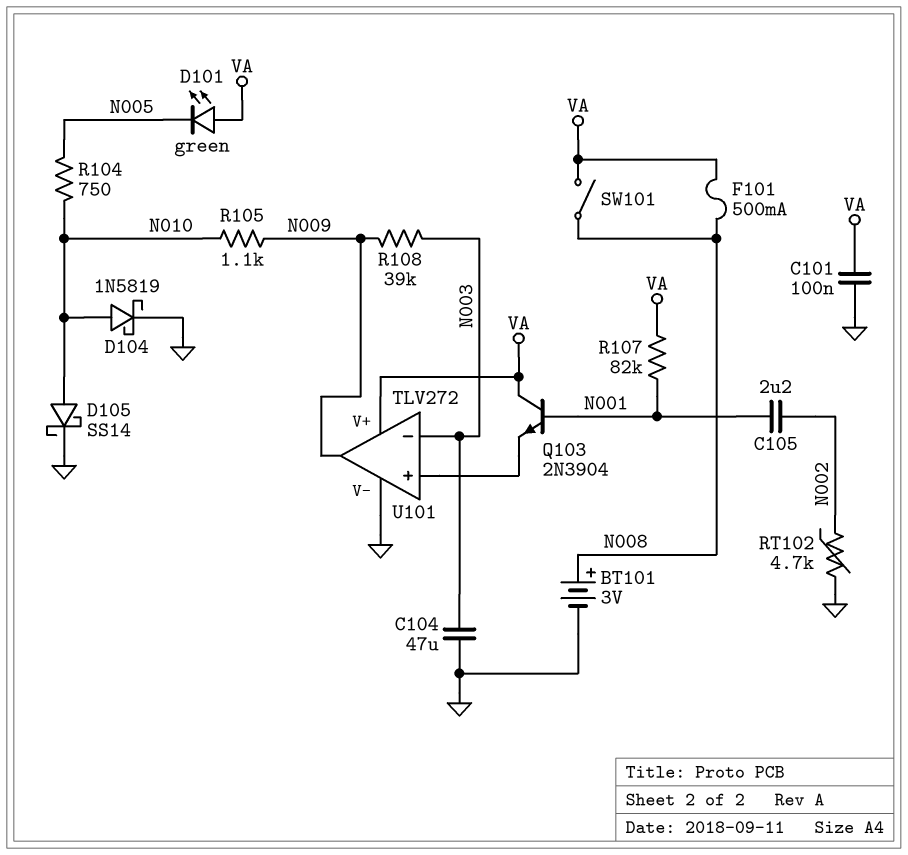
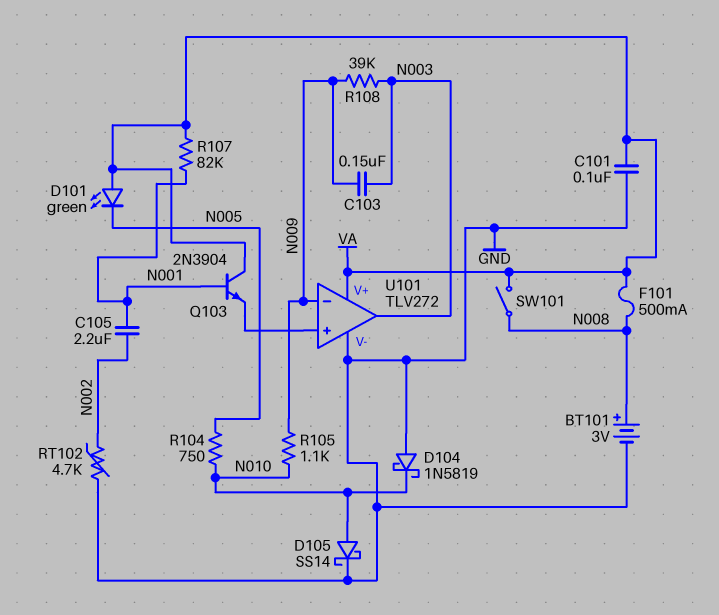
C103: none -> 150nF (N003, N009)
C104: 47uF (GND, N003) -> none
D104: schottky 1N5819 (A N010, K GND) -> schottky 1N5819 (A GND, K N010)
U101 pin in-: N003 -> N009
U101 pin out: N009 -> N003

